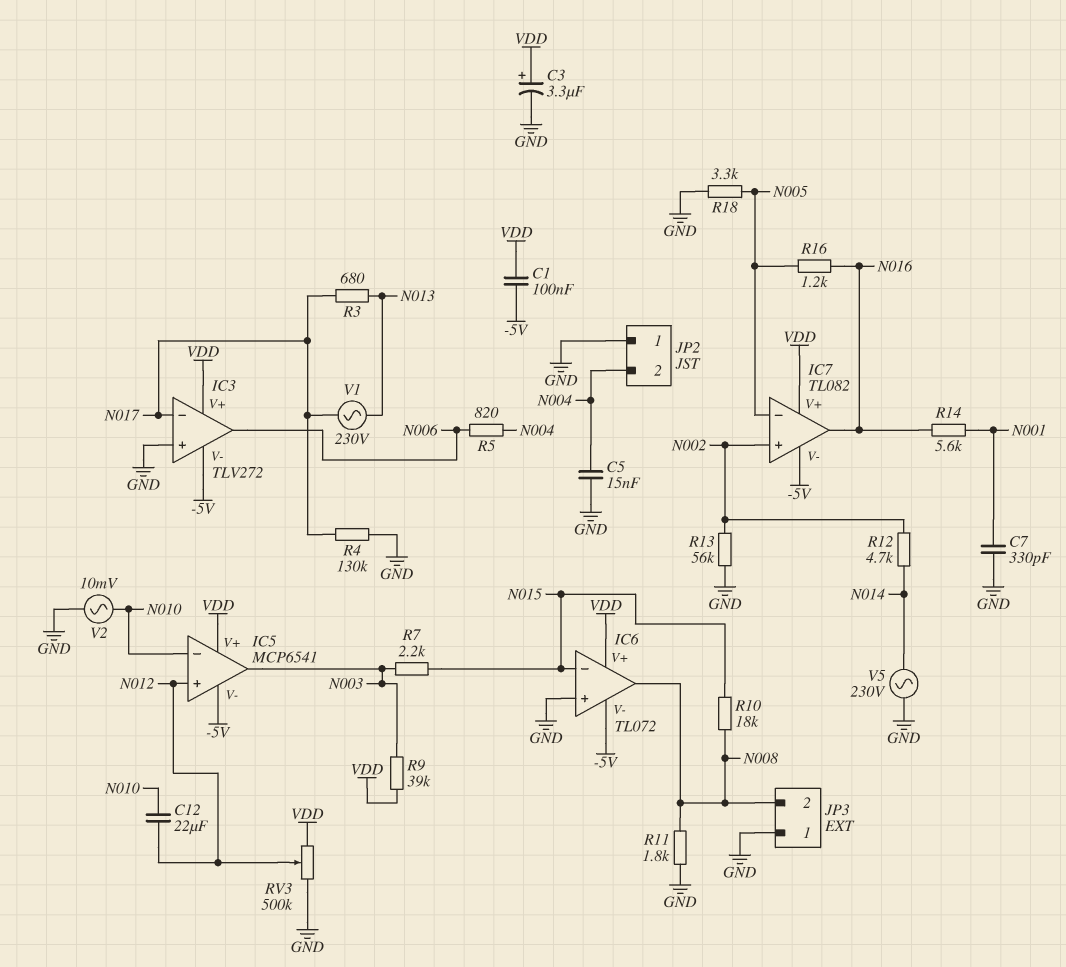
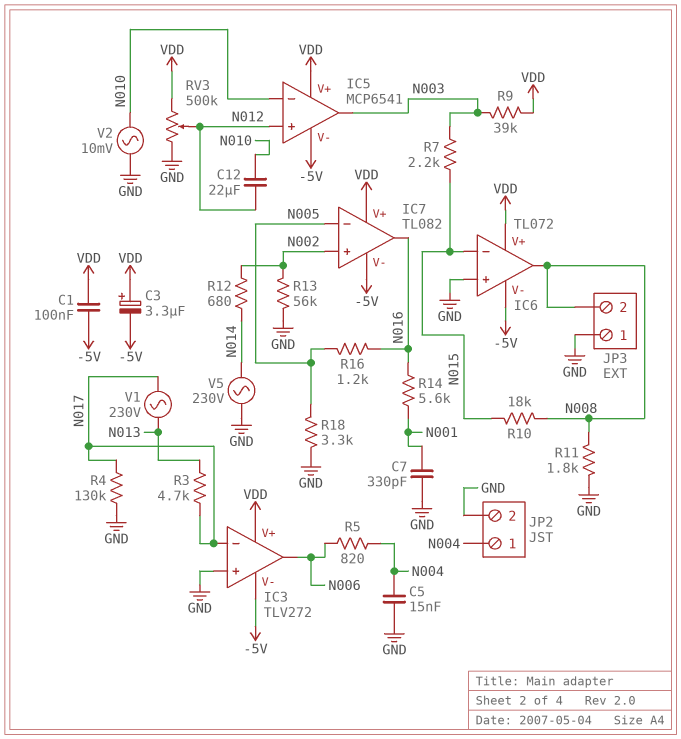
C3: 3.3uF (plus VDD, minus GND) -> 3.3uF (plus VDD, minus -5V)
JP2 pin 1: GND -> N004
JP2 pin 2: N004 -> GND
R3: 680 (N013, N017) -> 4.7k (N013, N017)
R12: 4.7k (N002, N014) -> 680 (N002, N014)

